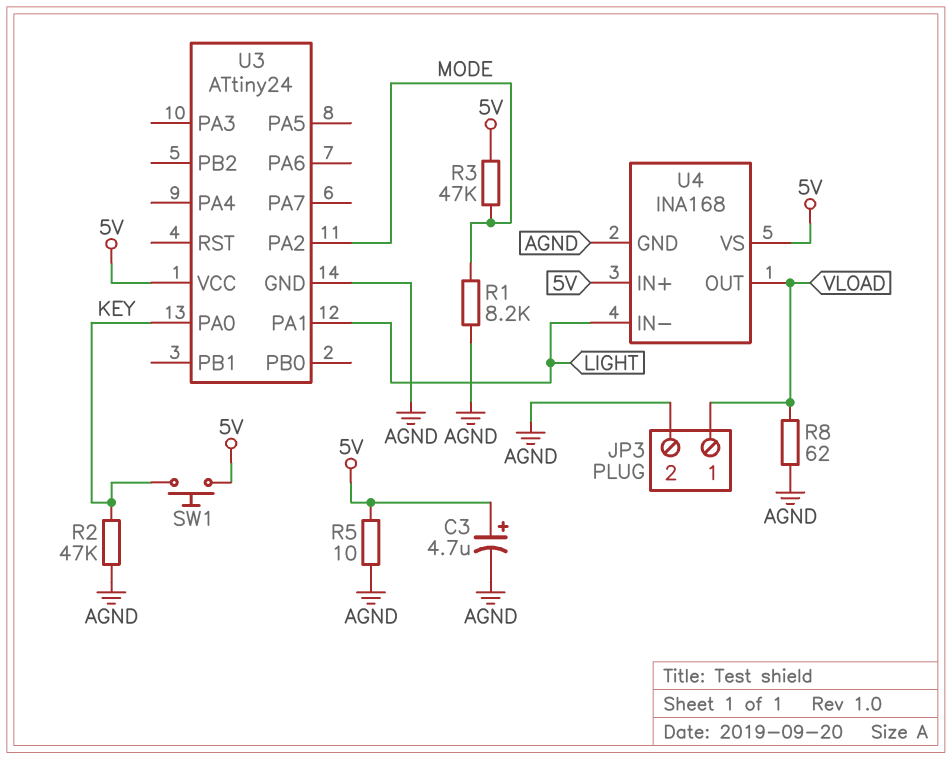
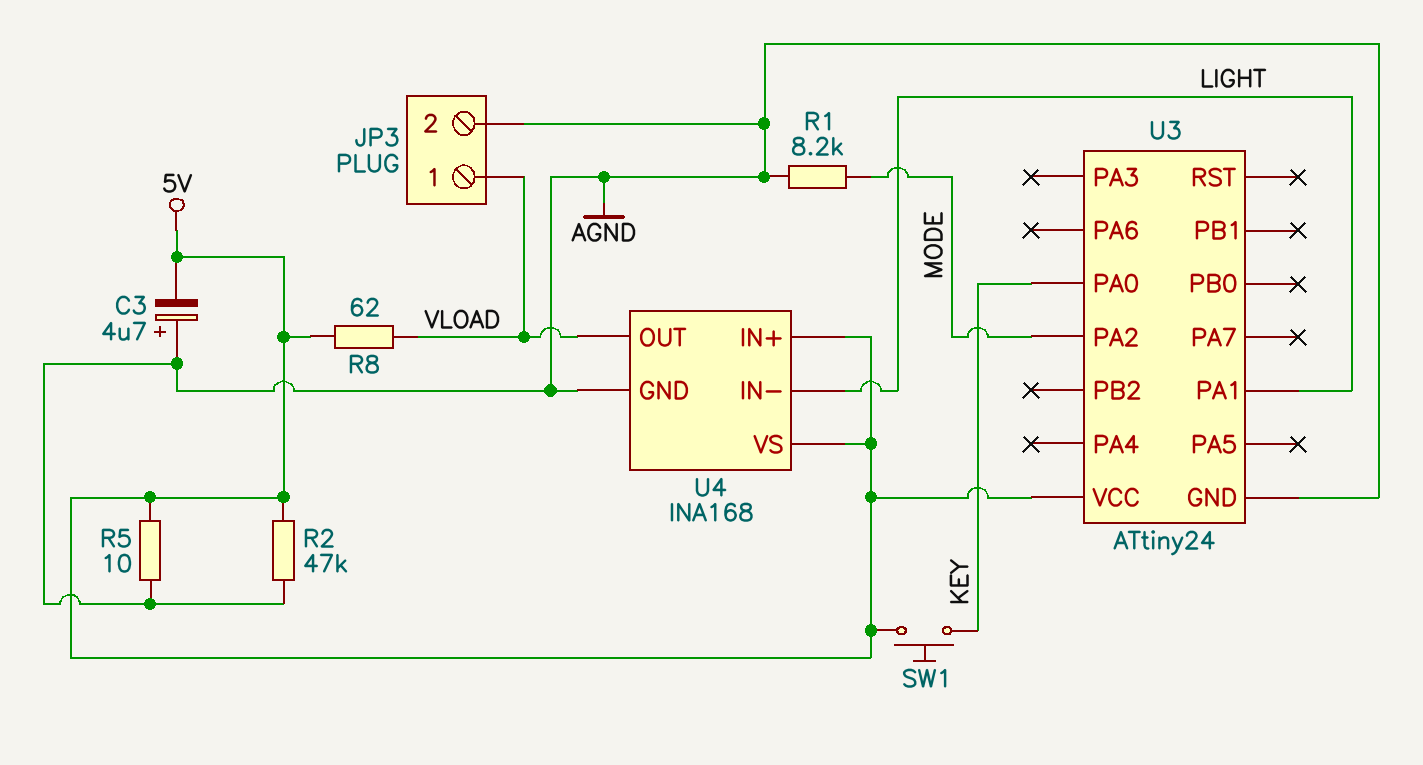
C3: 4.7uF (plus 5V, minus AGND) -> 4.7uF (plus AGND, minus 5V)
R2: 47k (AGND, KEY) -> 47k (5V, AGND)
R3: 47k (5V, MODE) -> none
R8: 62 (AGND, VLOAD) -> 62 (5V, VLOAD)

